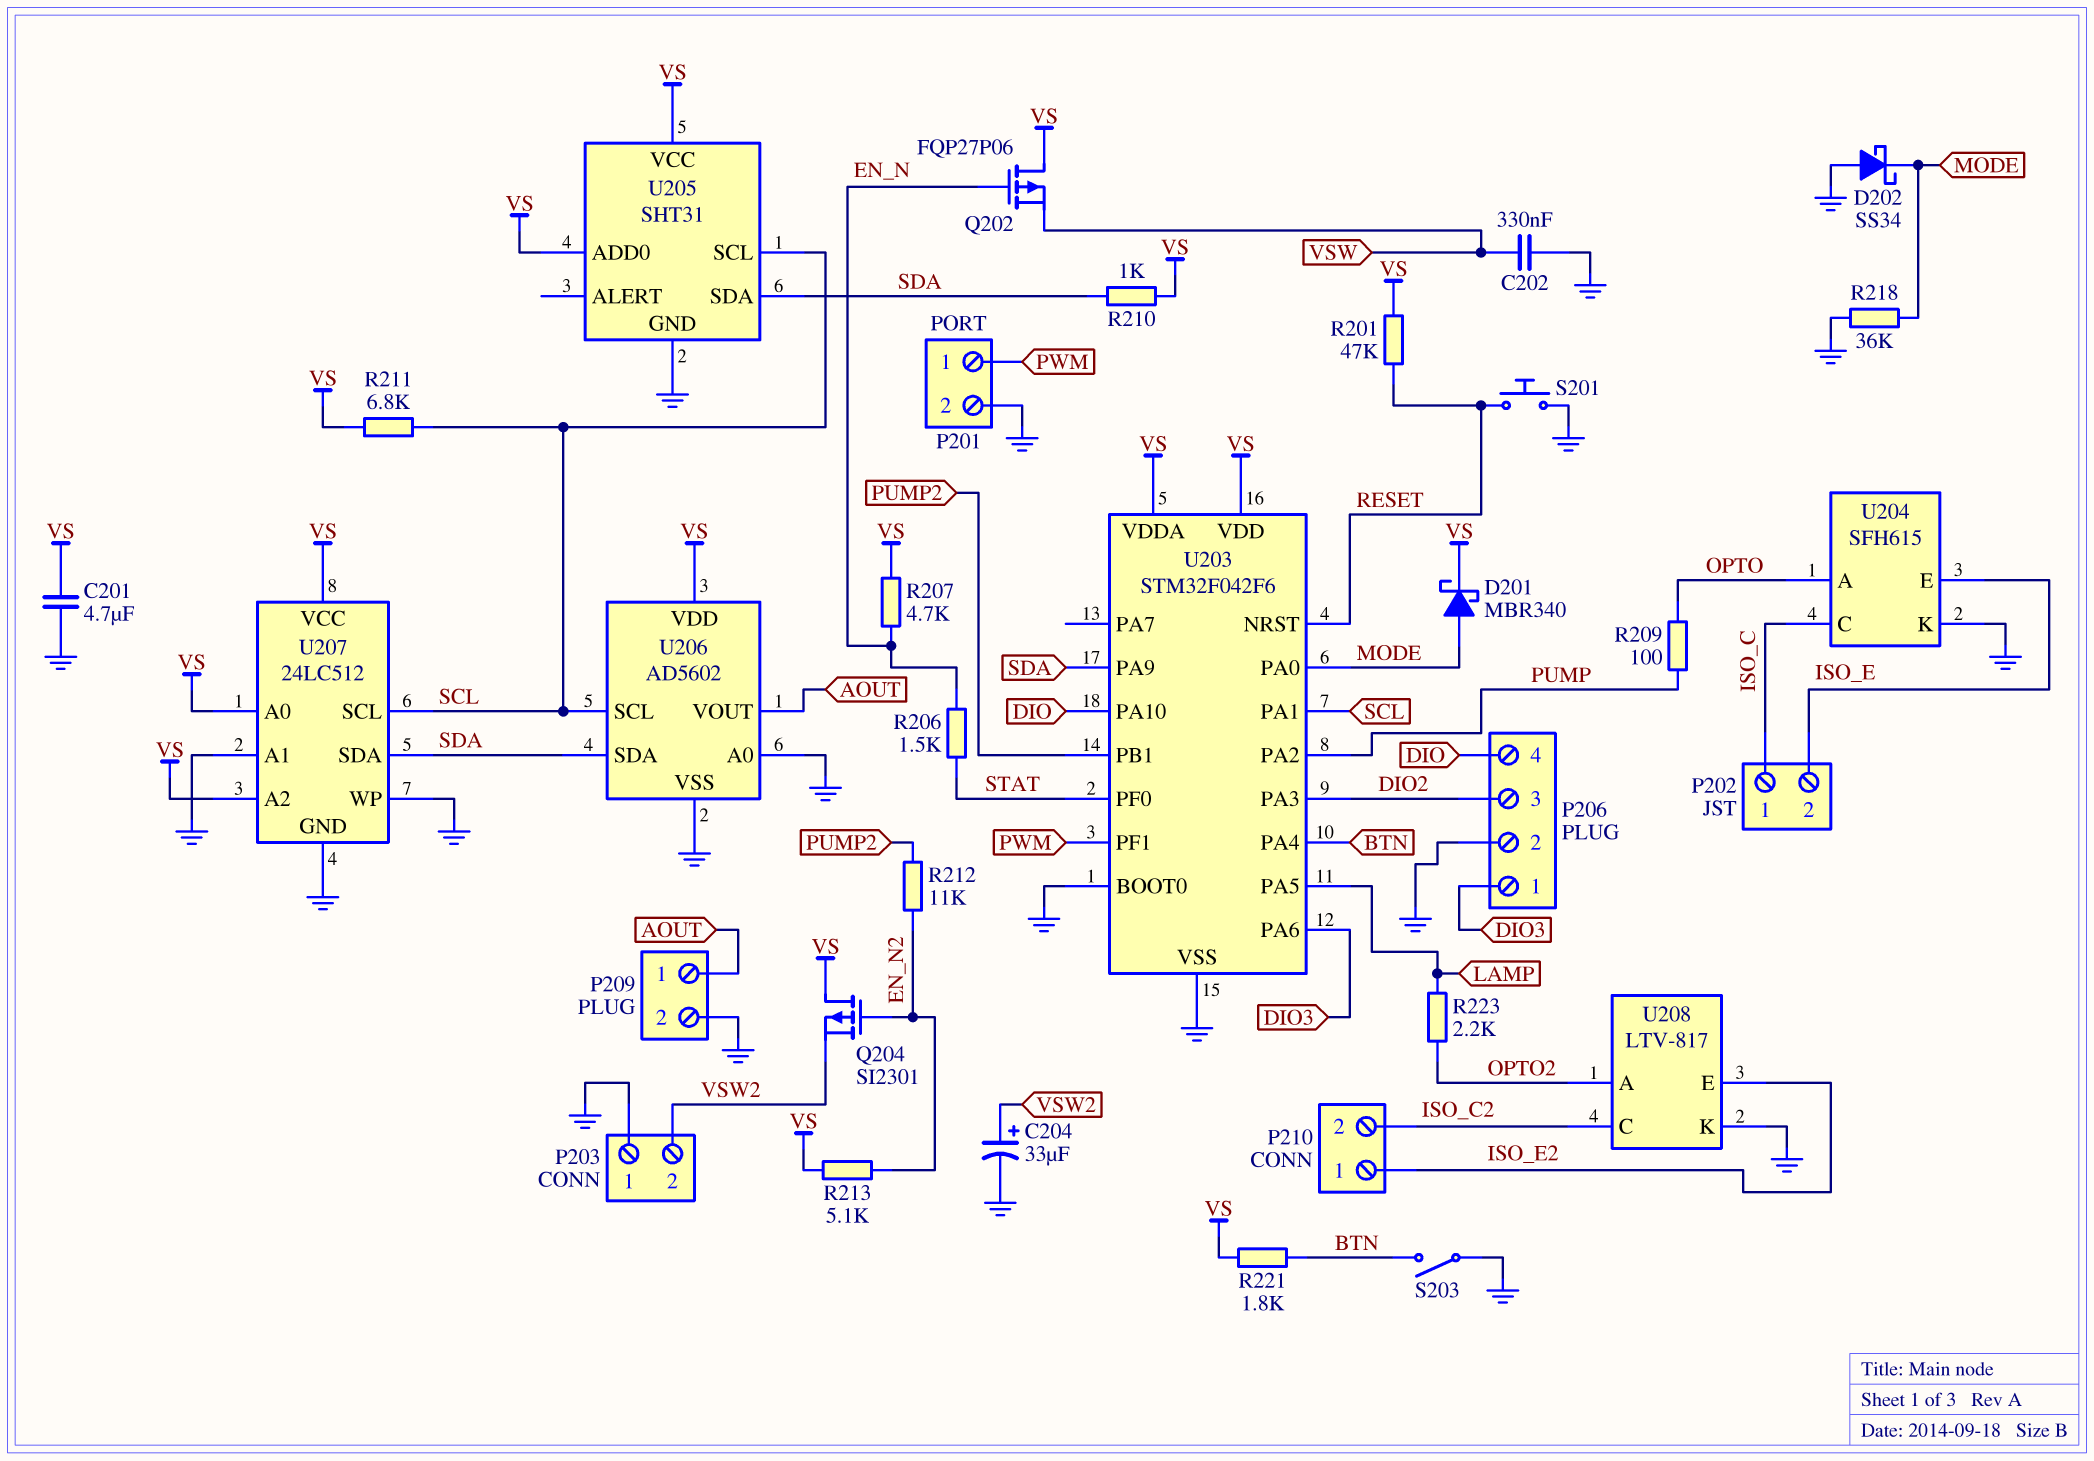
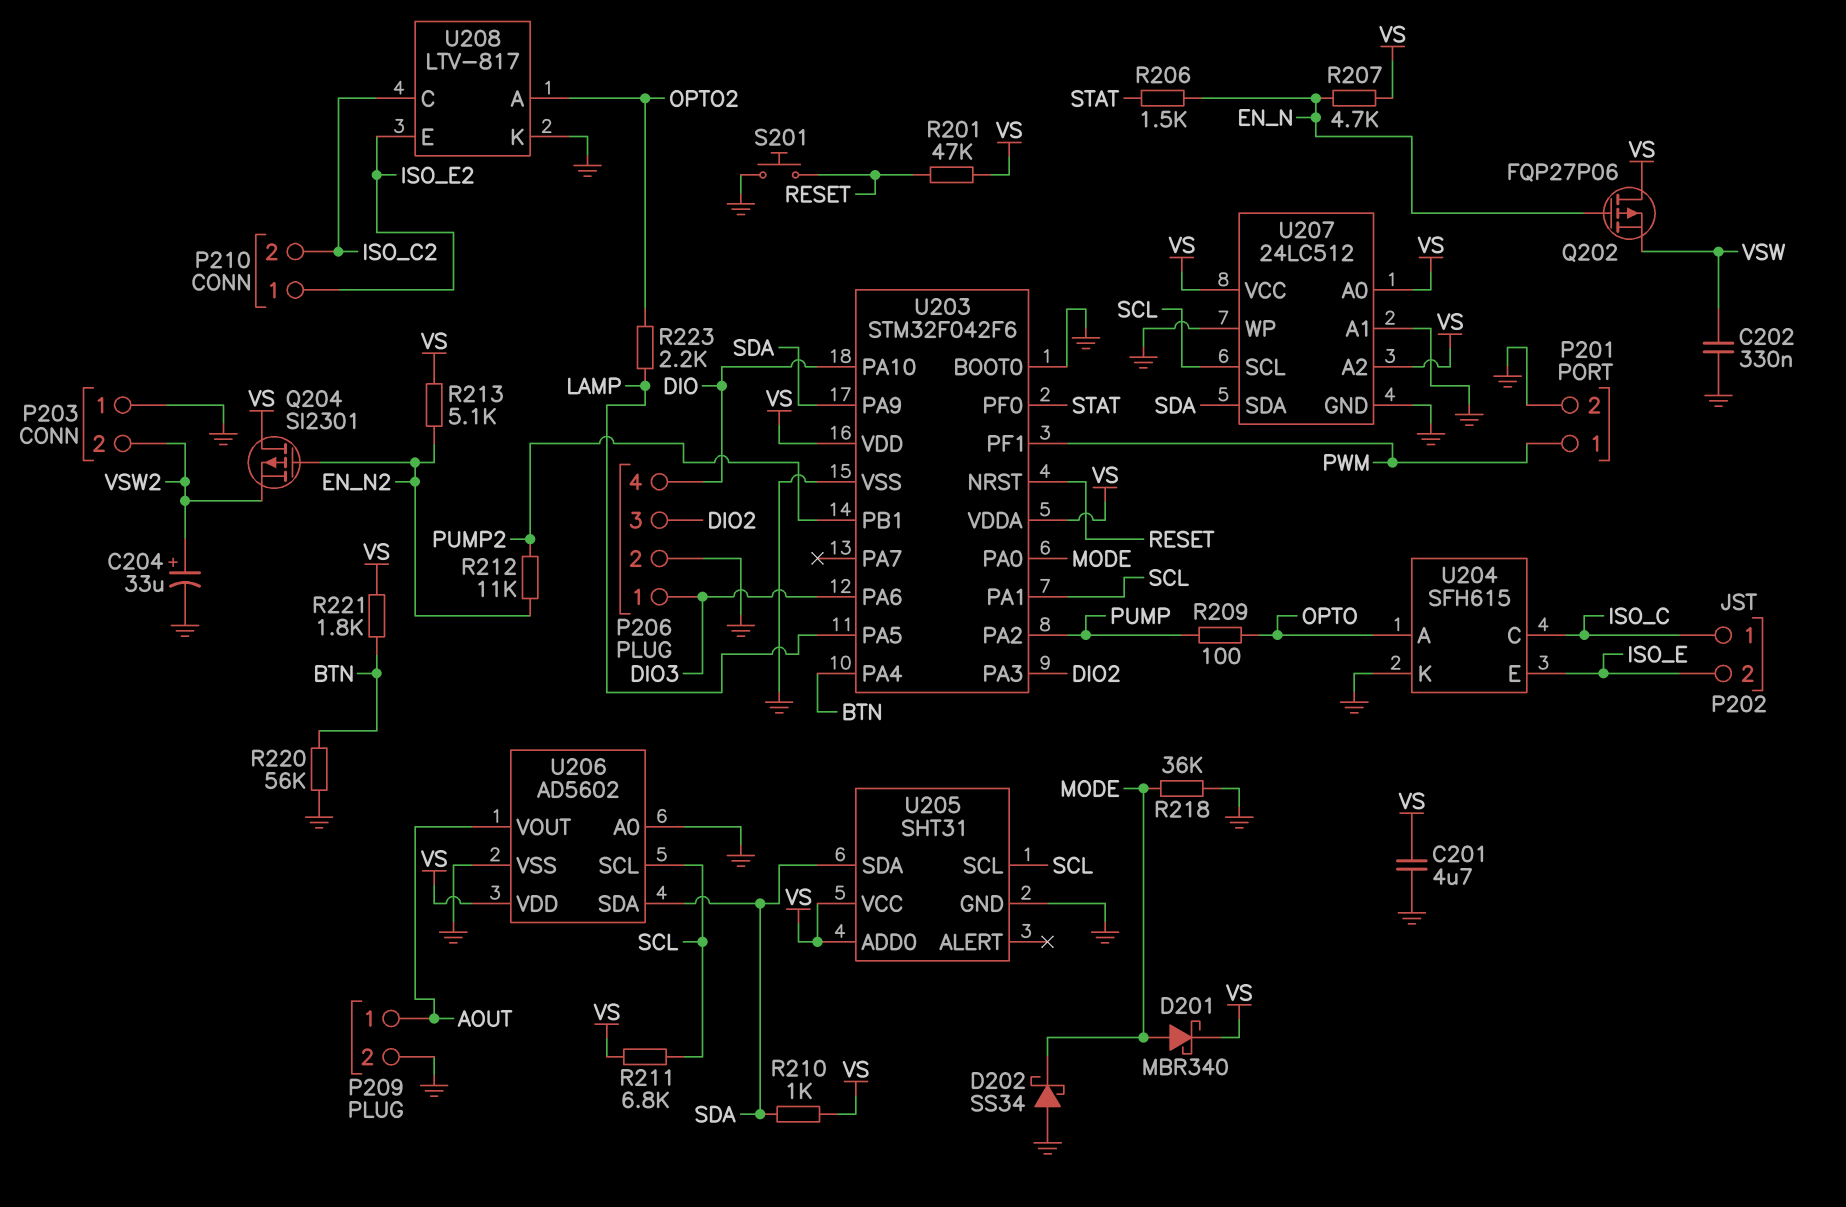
R220: none -> 56k (BTN, GND)
S203: switch (BTN, GND) -> none

